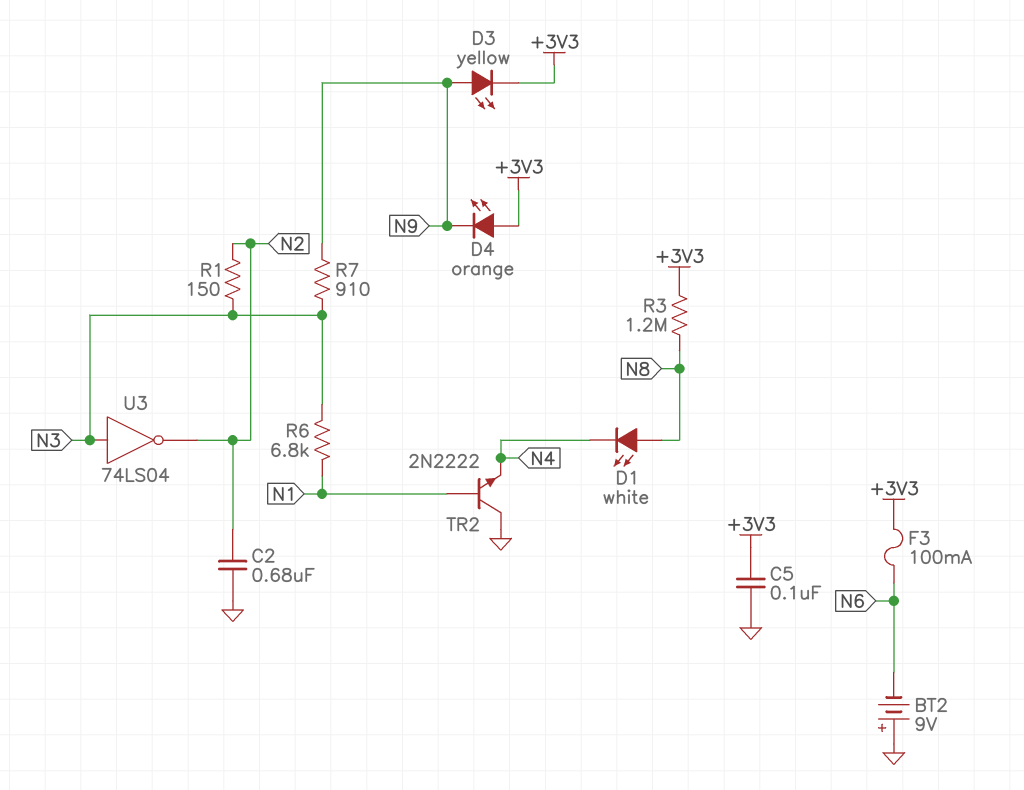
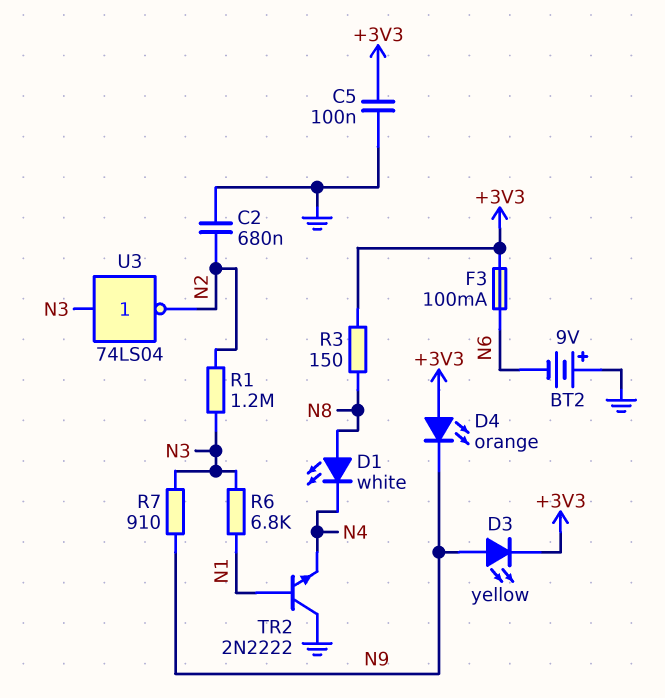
R1: 150 (N2, N3) -> 1.2M (N2, N3)
R3: 1.2M (+3V3, N8) -> 150 (+3V3, N8)

